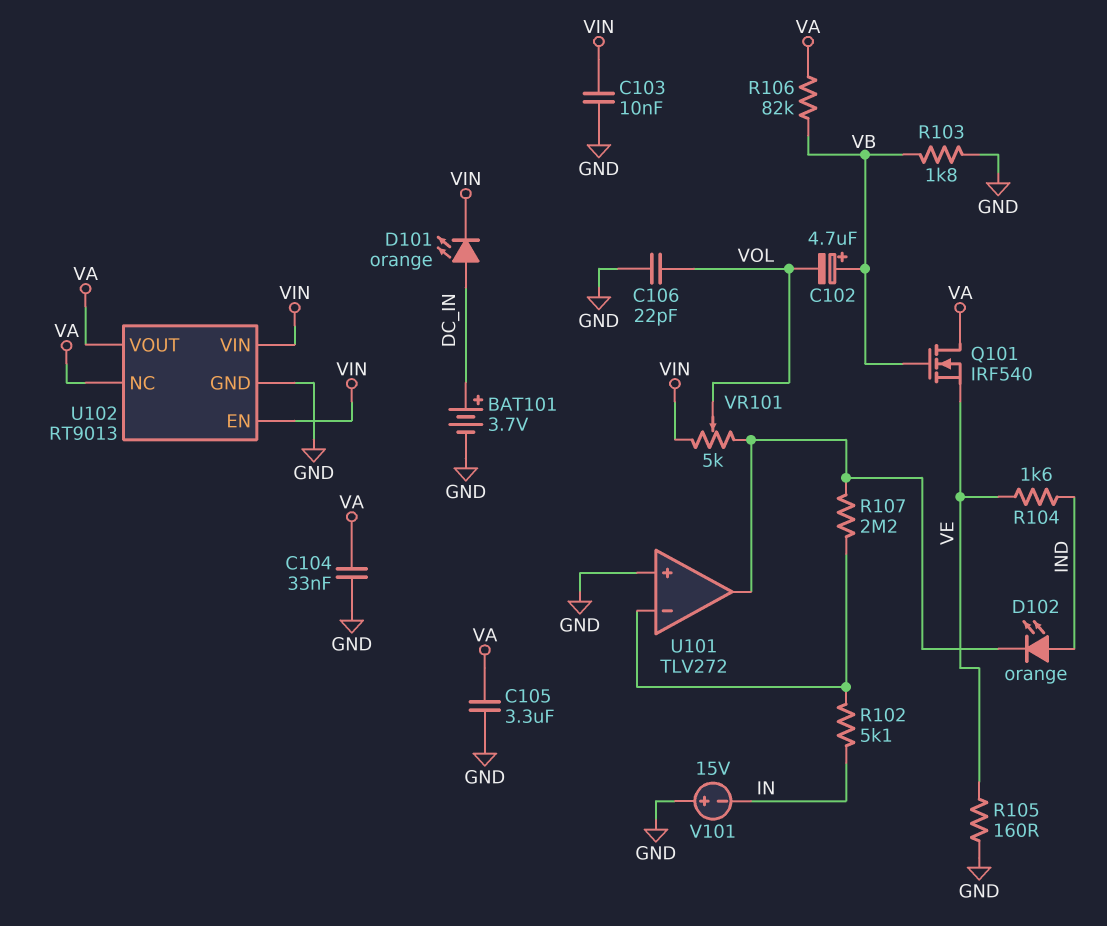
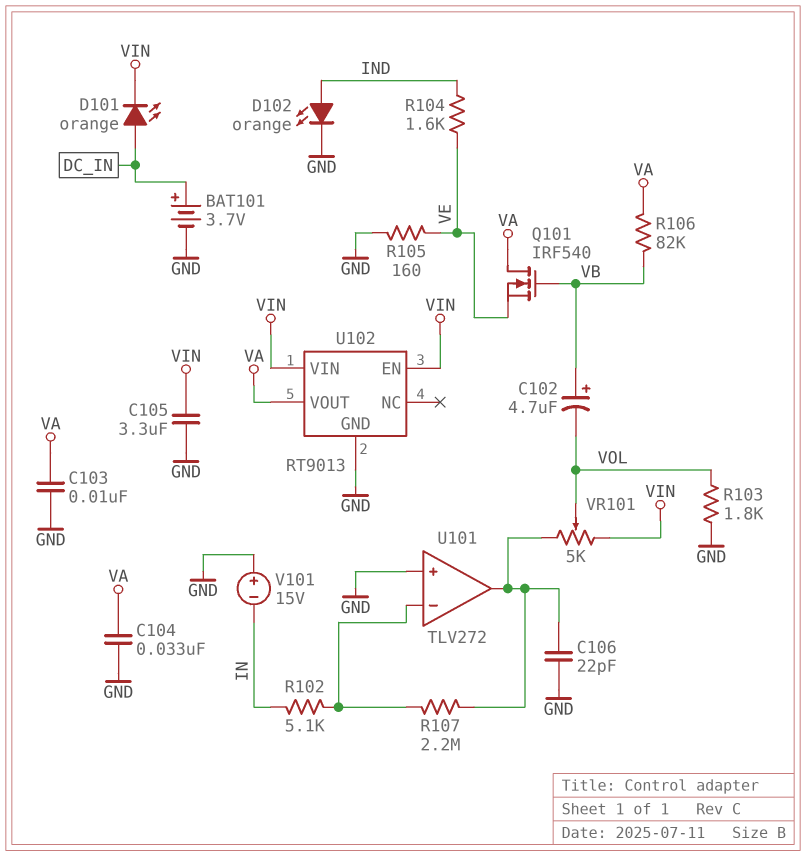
C103: 10nF (GND, VIN) -> 10nF (GND, VA)
C105: 3.3uF (GND, VA) -> 3.3uF (GND, VIN)
C106: 22pF (GND, VOL) -> 22pF (GND, U101/out)
D102: LED orange (A IND, K U101/out) -> LED orange (A IND, K GND)
R103: 1.8k (GND, VB) -> 1.8k (GND, VOL)
U102 pin NC: VA -> none

